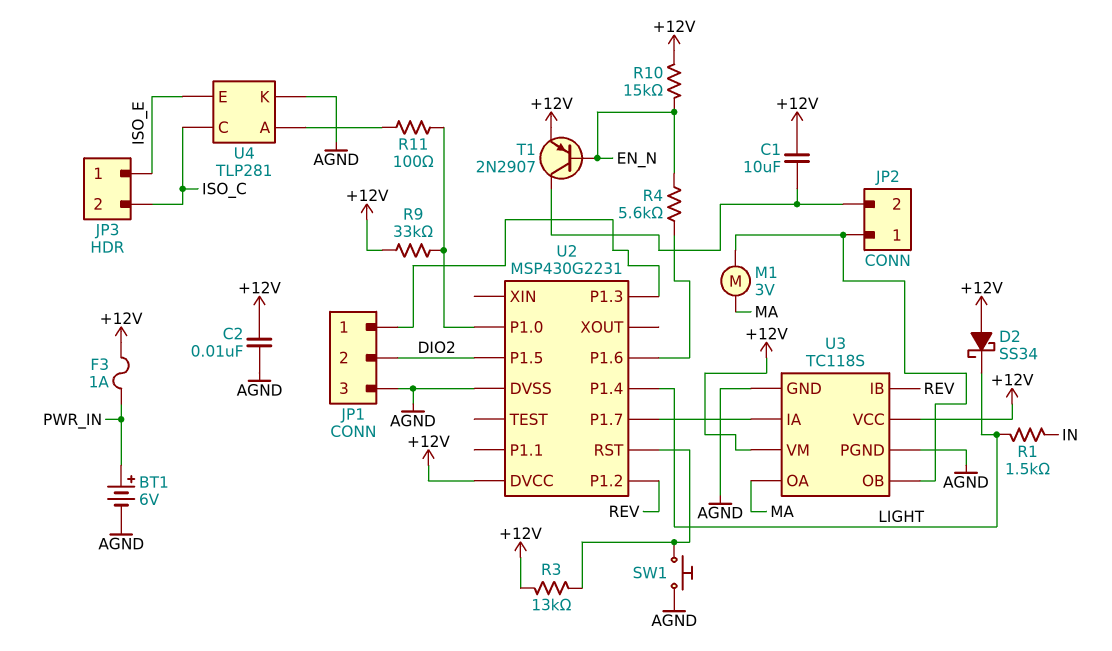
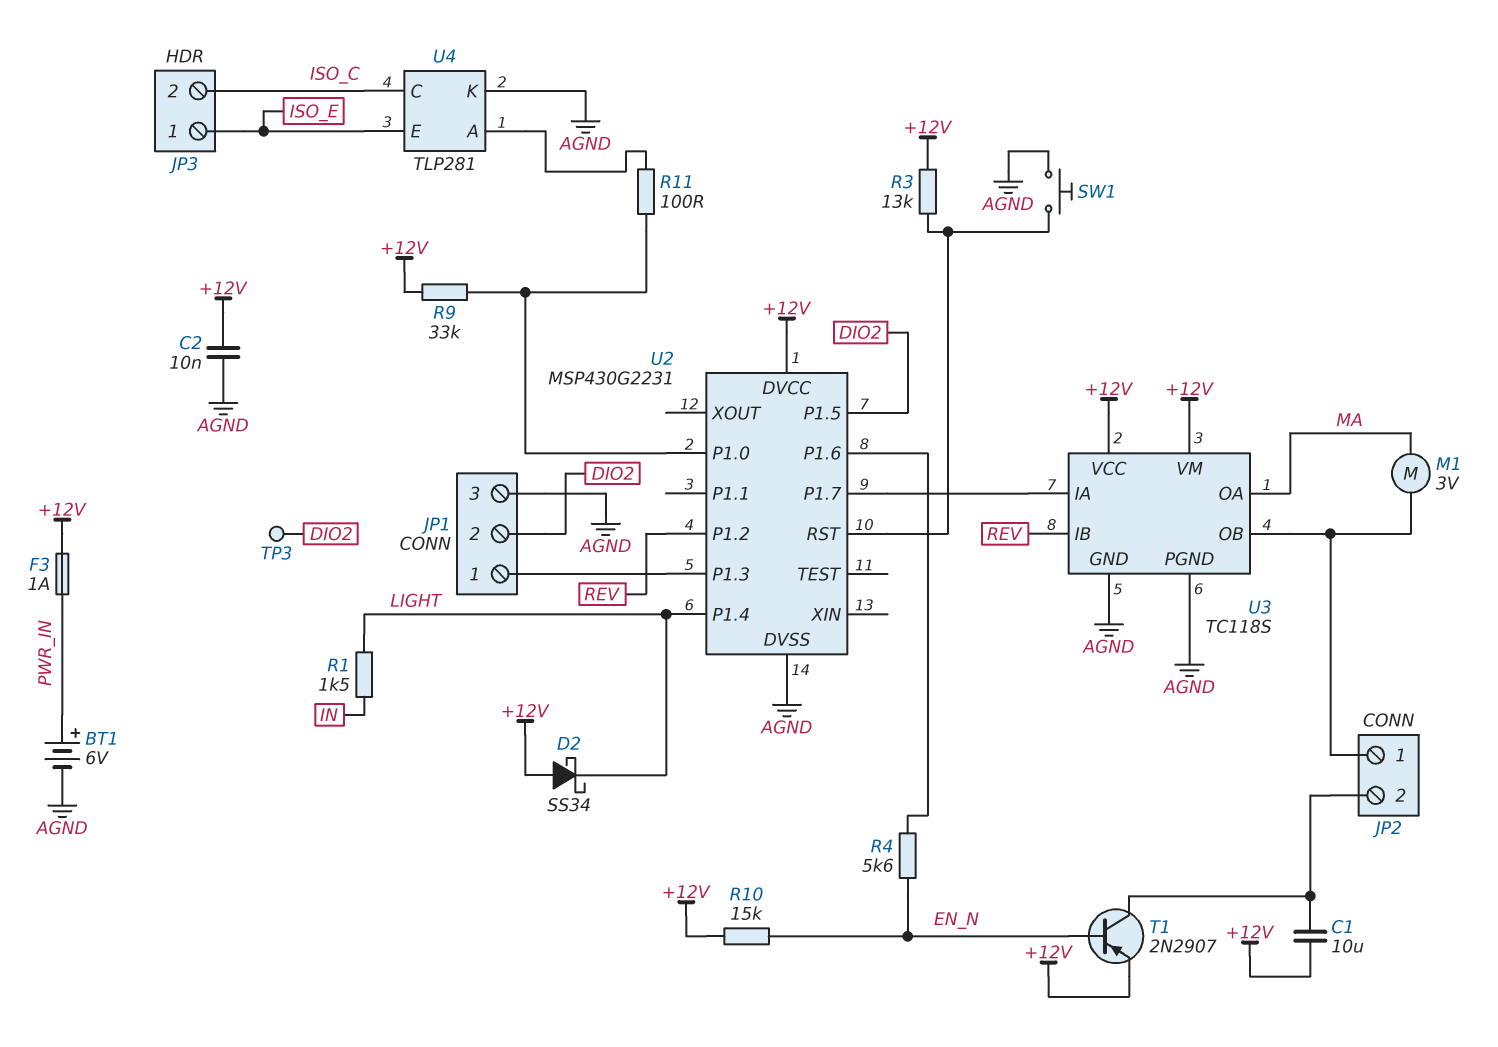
TP3: none -> test point (DIO2)

